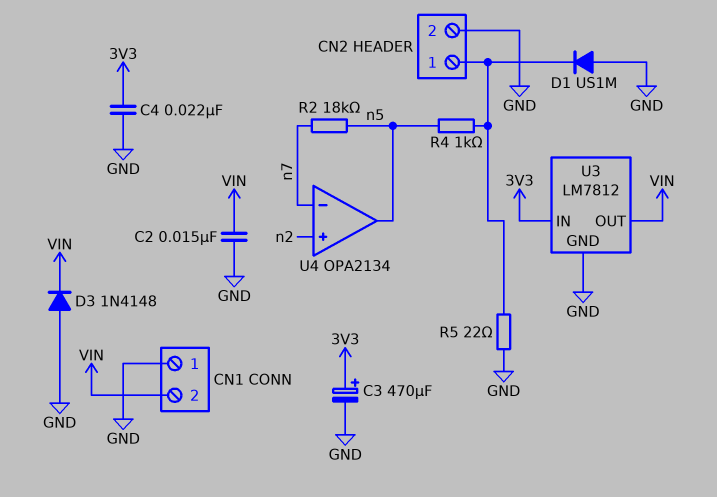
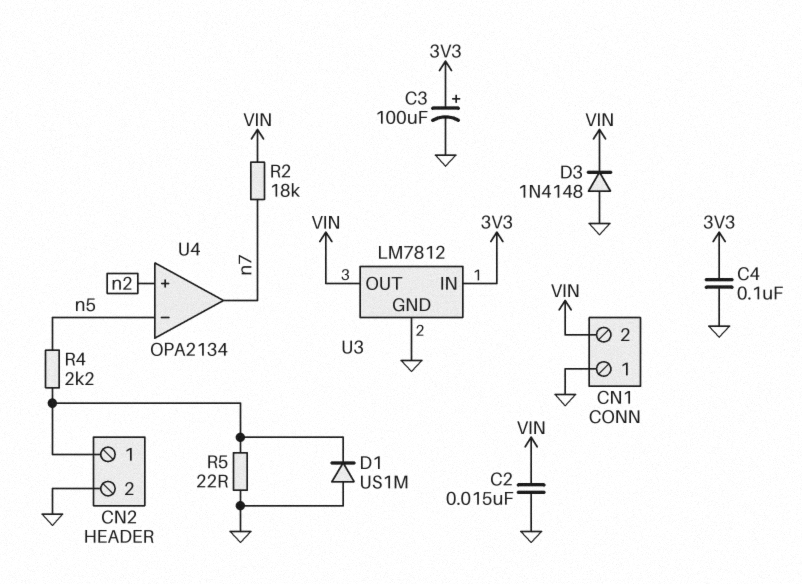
C3: 470uF (plus 3V3, minus GND) -> 100uF (plus 3V3, minus GND)
C4: 22nF (3V3, GND) -> 100nF (3V3, GND)
R2: 18k (n5, n7) -> 18k (VIN, n7)
R4: 1k (CN2/1, n5) -> 2.2k (CN2/1, n5)
U4 pin in-: n7 -> n5
U4 pin out: n5 -> n7

